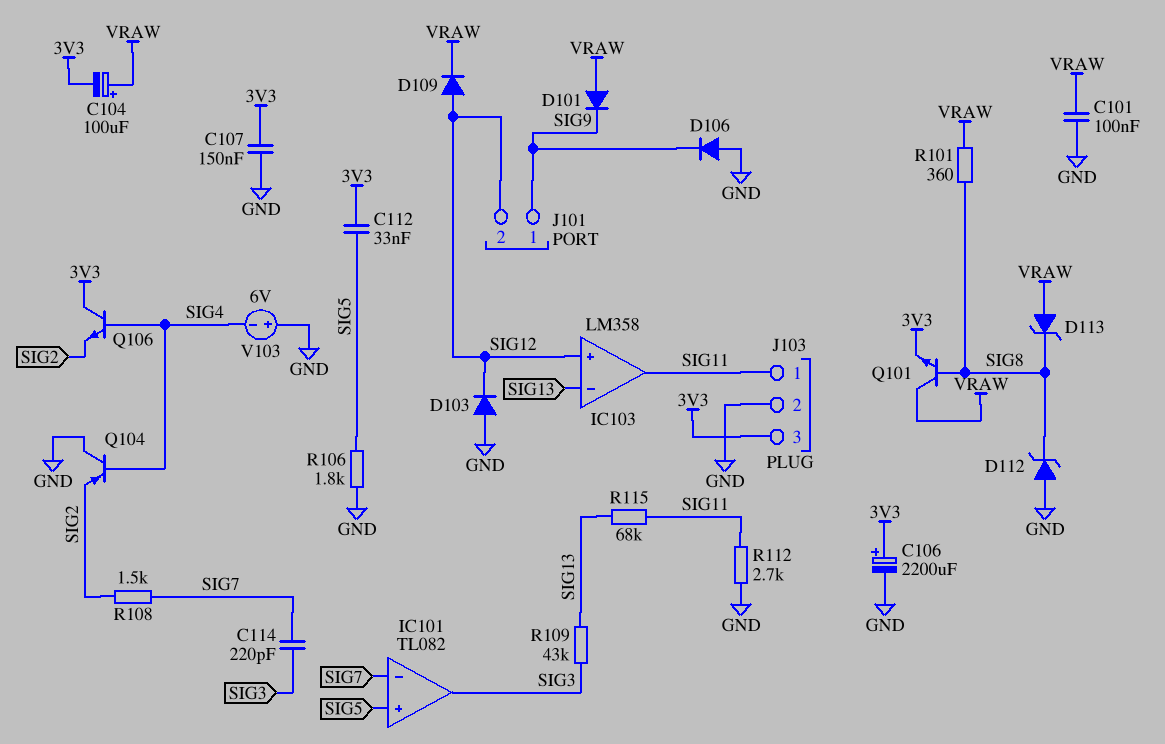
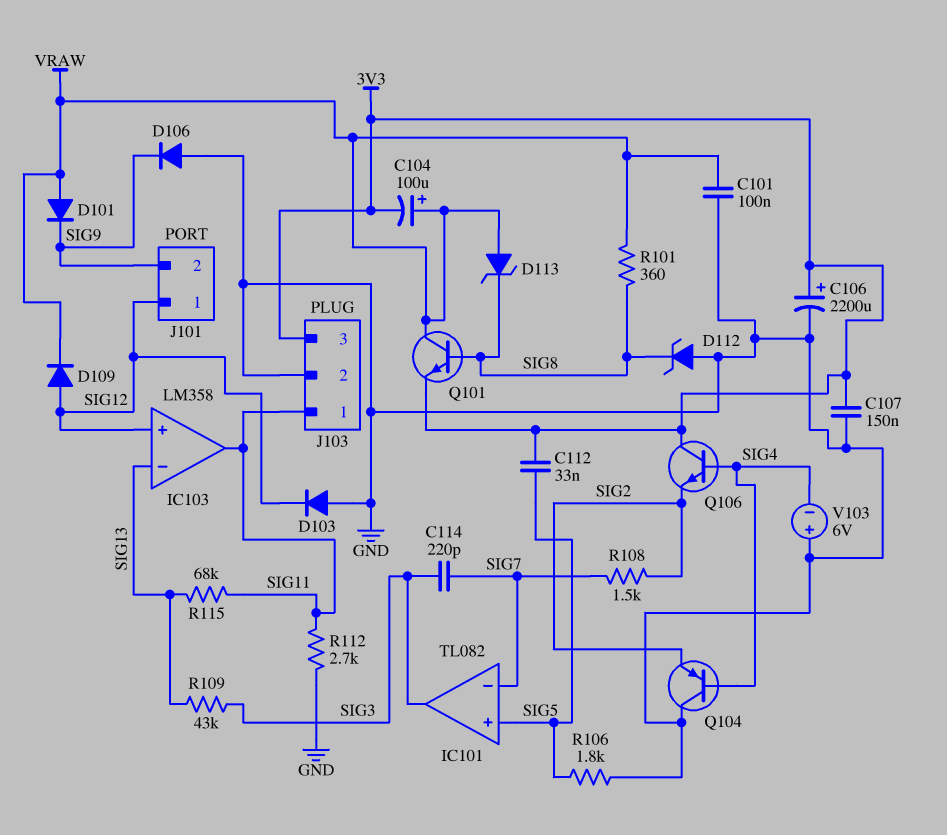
J101 pin 1: SIG9 -> SIG12
J101 pin 2: SIG12 -> SIG9

